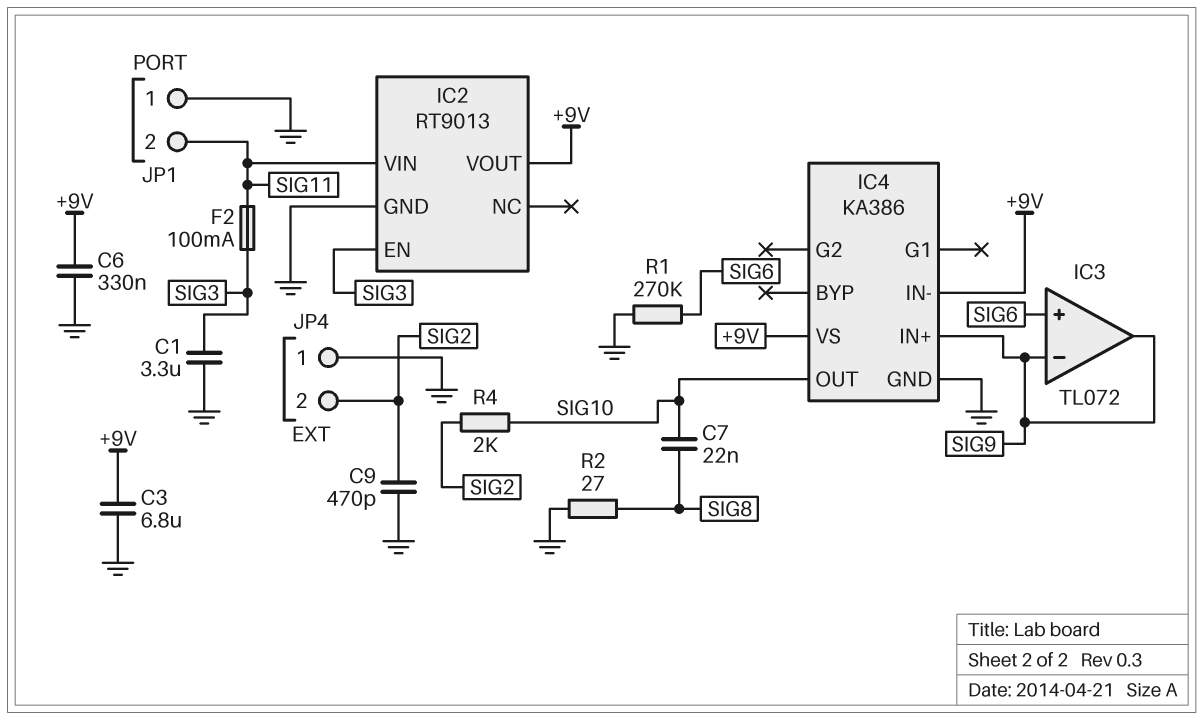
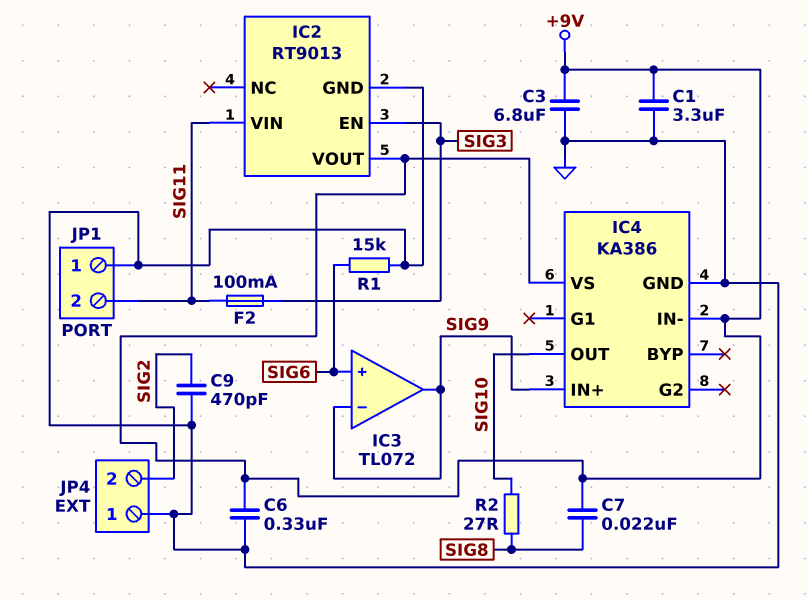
C1: 3.3uF (GND, SIG3) -> 3.3uF (+9V, GND)
C7: 22nF (SIG8, SIG10) -> 22nF (+9V, SIG8)
R1: 270k (GND, SIG6) -> 15k (GND, SIG6)
R2: 27 (GND, SIG8) -> 27 (SIG8, SIG10)
R4: 2k (SIG2, SIG10) -> none

